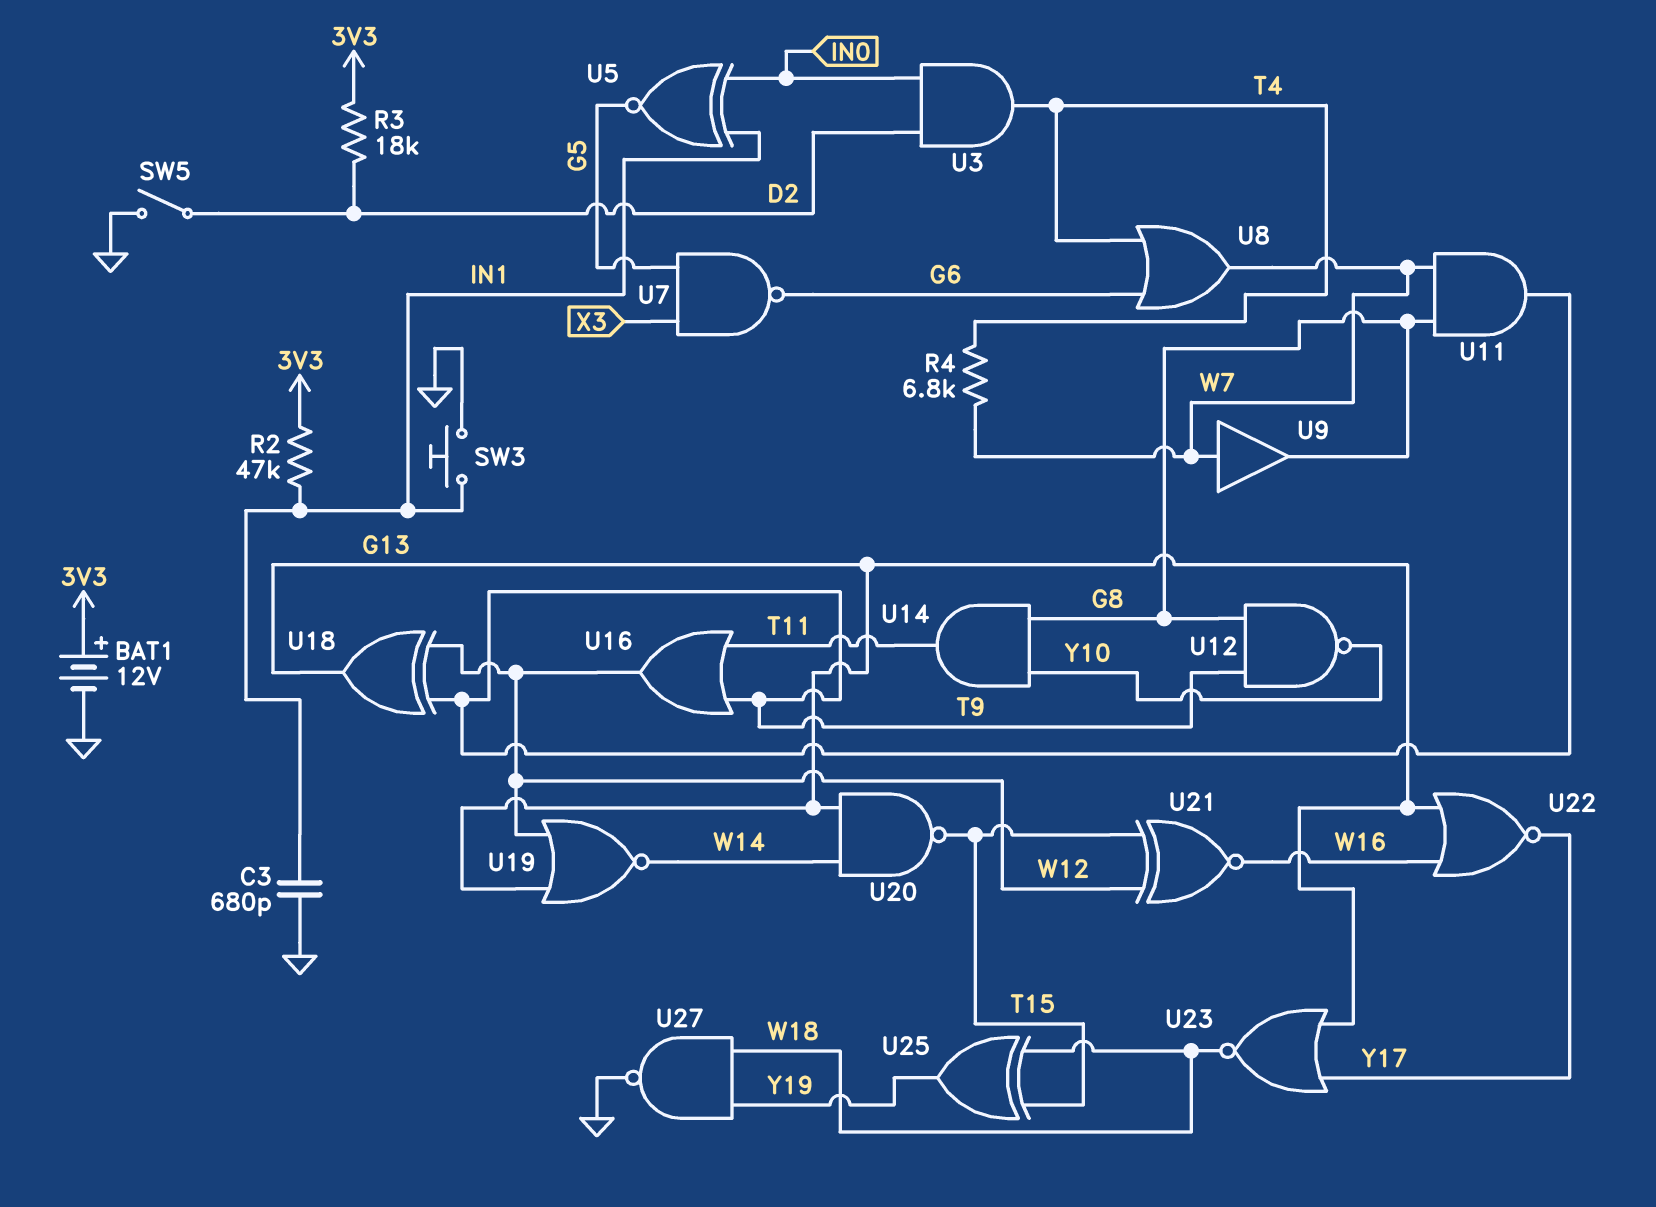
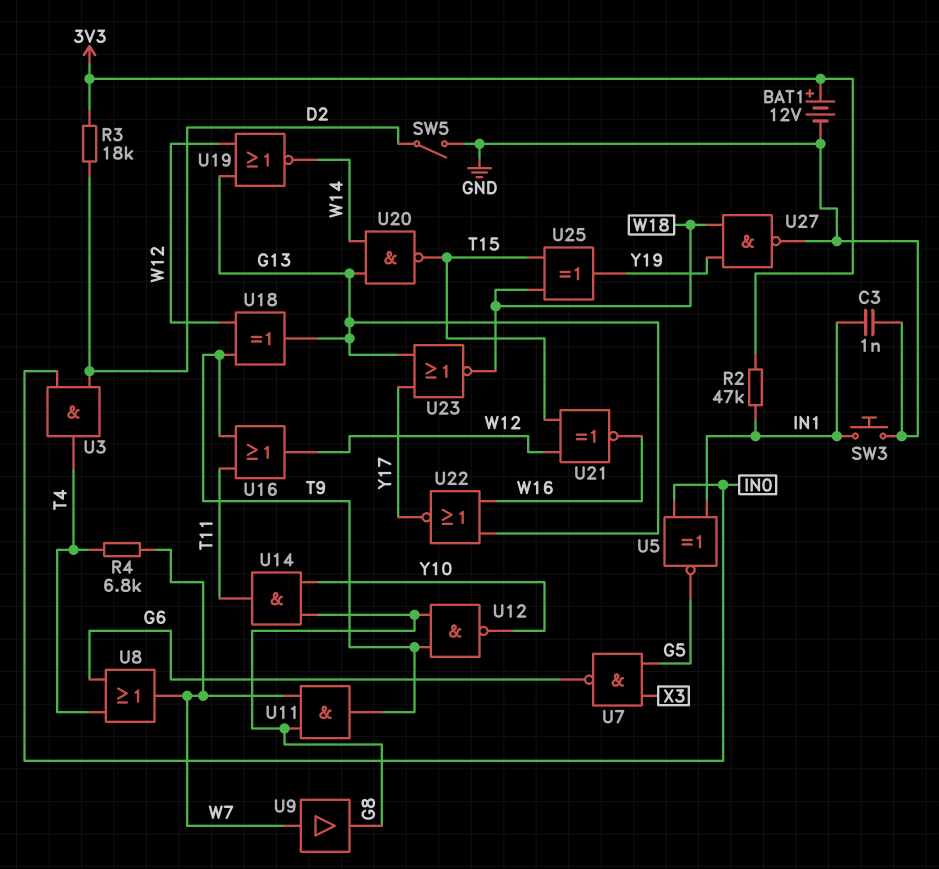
C3: 680pF (GND, IN1) -> 1nF (GND, IN1)

